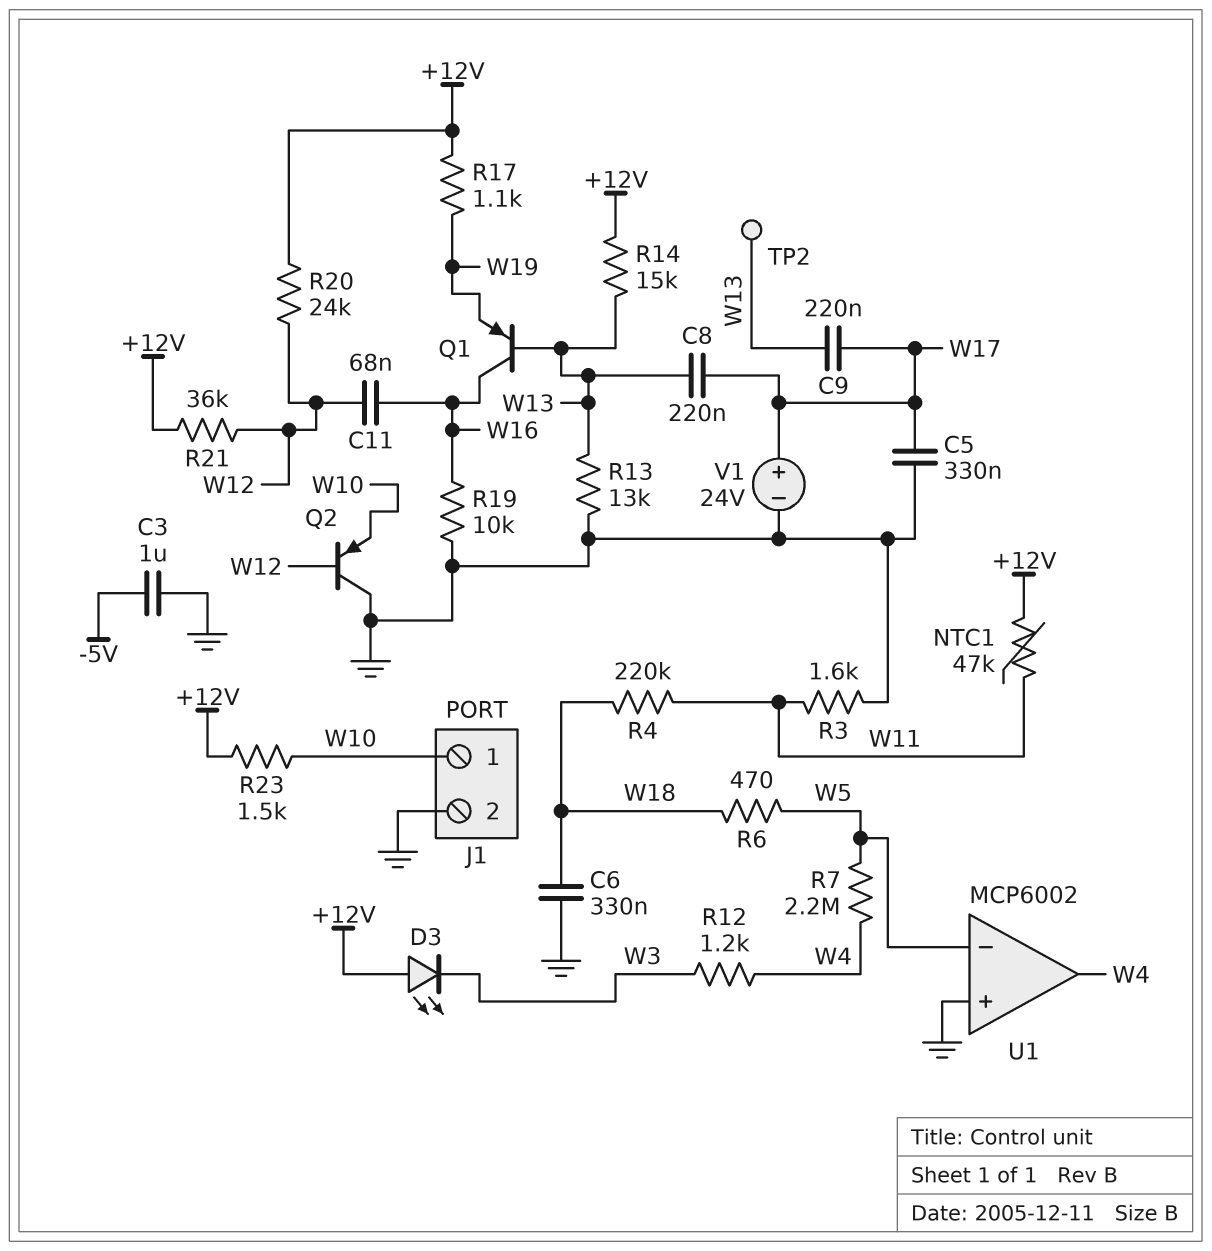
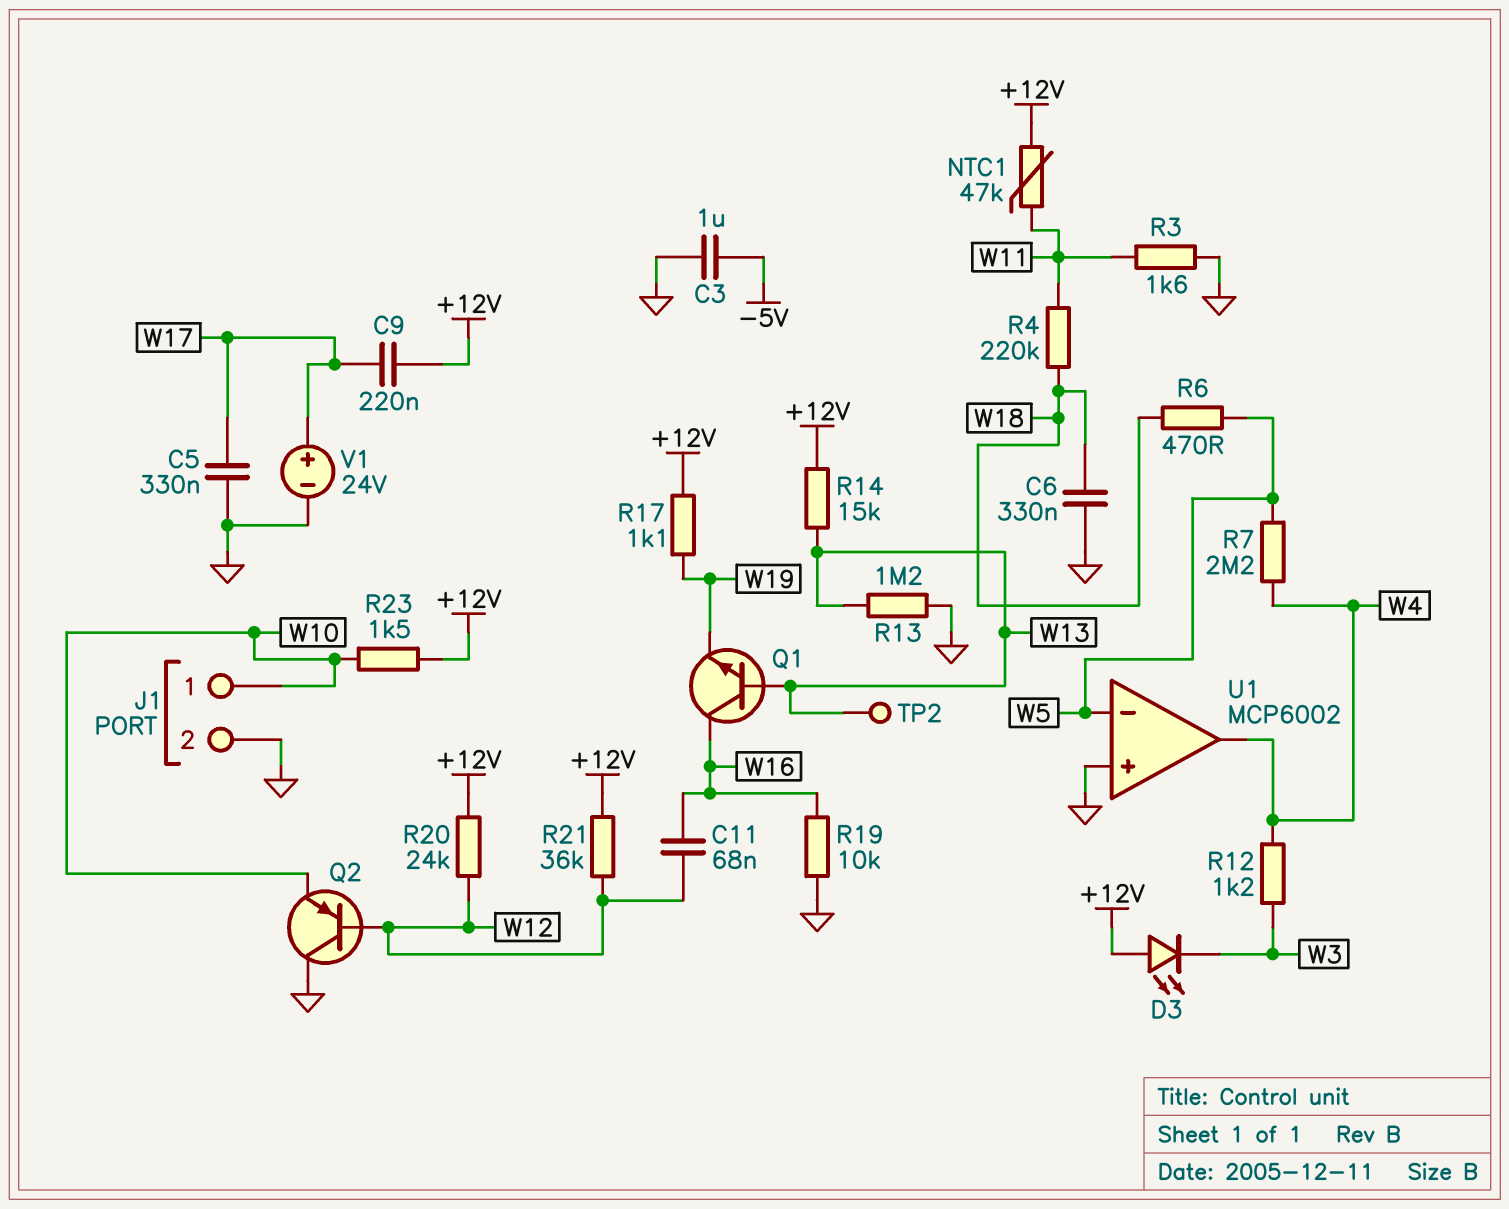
C8: 220nF (W13, W17) -> none
C9: 220nF (W13, W17) -> 220nF (+12V, W17)
Q1: PNP (B W13, C W16, E W19) -> NPN (B W13, C W16, E W19)
R13: 13k (GND, W13) -> 1.2M (GND, W13)

